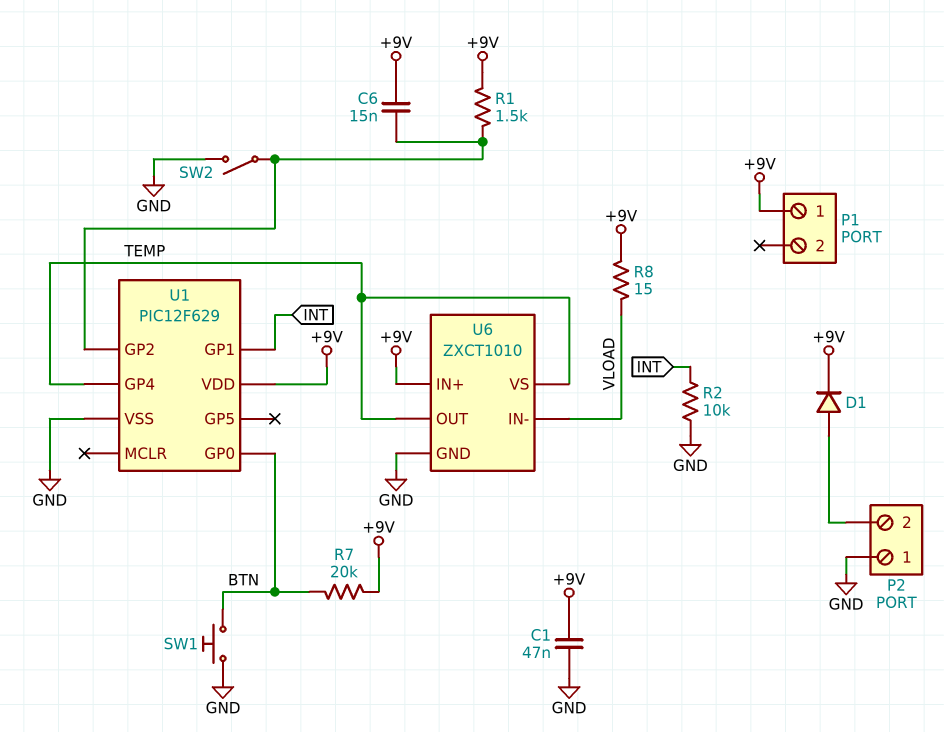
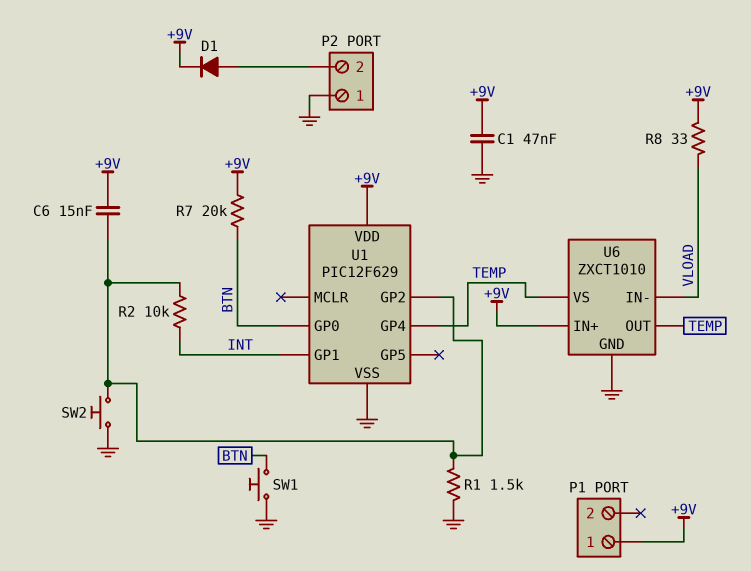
R1: 1.5k (+9V, U1/GP2) -> 1.5k (GND, U1/GP2)
R2: 10k (GND, INT) -> 10k (INT, U1/GP2)
R8: 15 (+9V, VLOAD) -> 33 (+9V, VLOAD)
SW2: switch (GND, U1/GP2) -> button (GND, U1/GP2)

